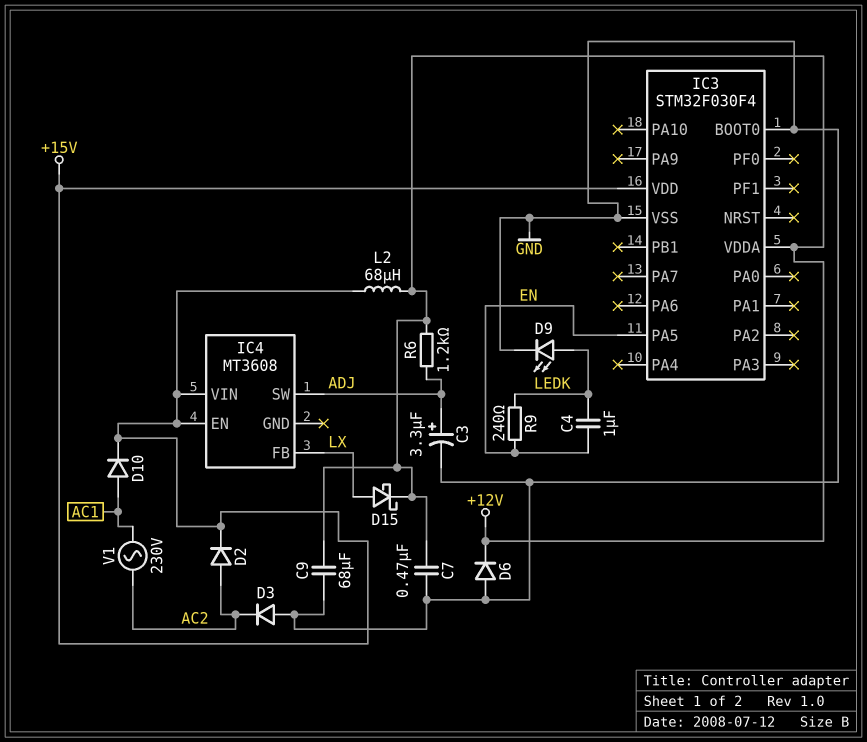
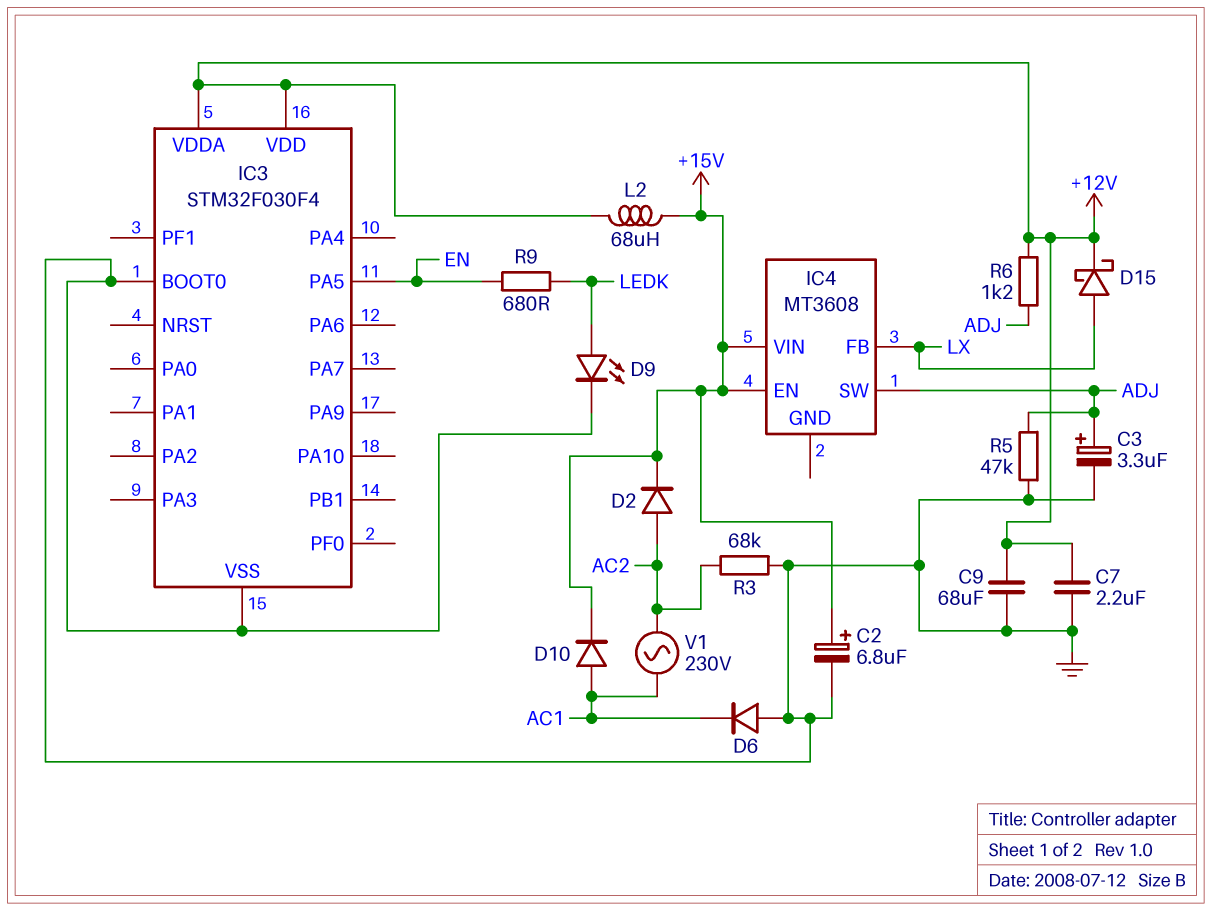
C2: none -> 6.8uF (plus +15V, minus GND)
C4: 1uF (EN, LEDK) -> none
C7: 470nF (+12V, GND) -> 2.2uF (+12V, GND)
D3: diode (A GND, K AC2) -> none
D6: diode (A GND, K +12V) -> diode (A GND, K AC1)
IC3 pin VDD: +15V -> +12V
R3: none -> 68k (AC2, GND)
R5: none -> 47k (ADJ, GND)
R9: 240 (EN, LEDK) -> 680 (EN, LEDK)

